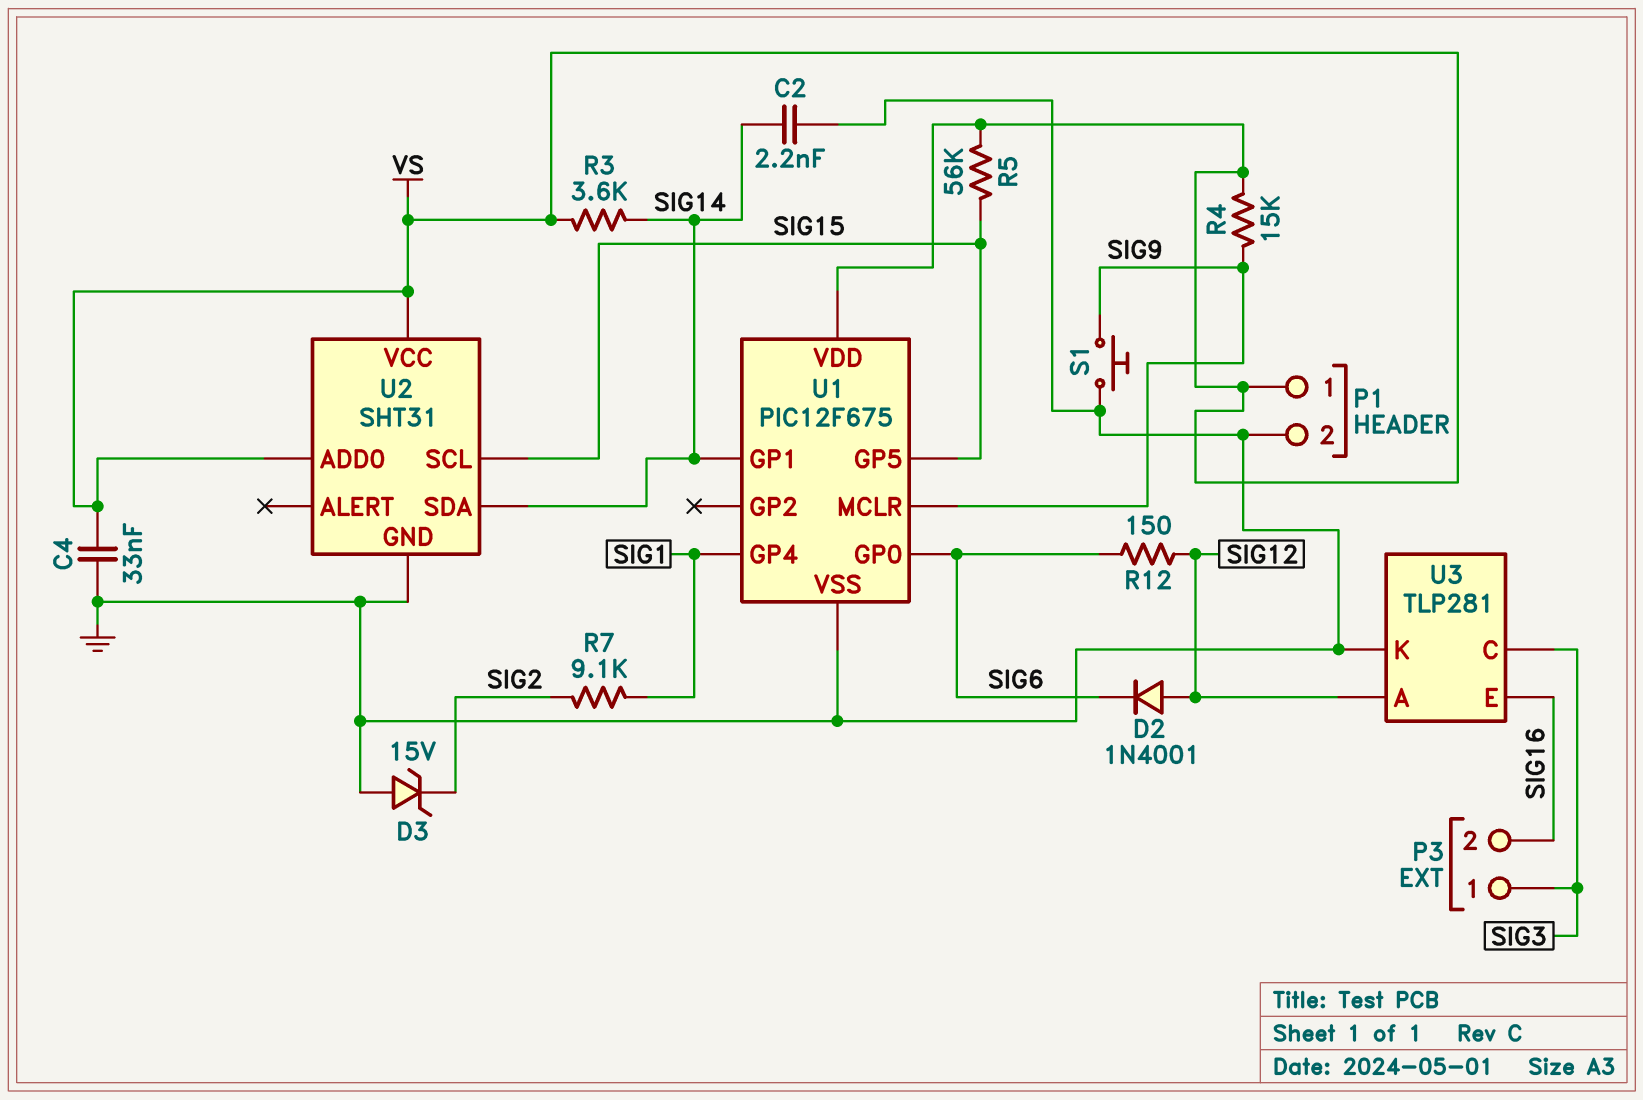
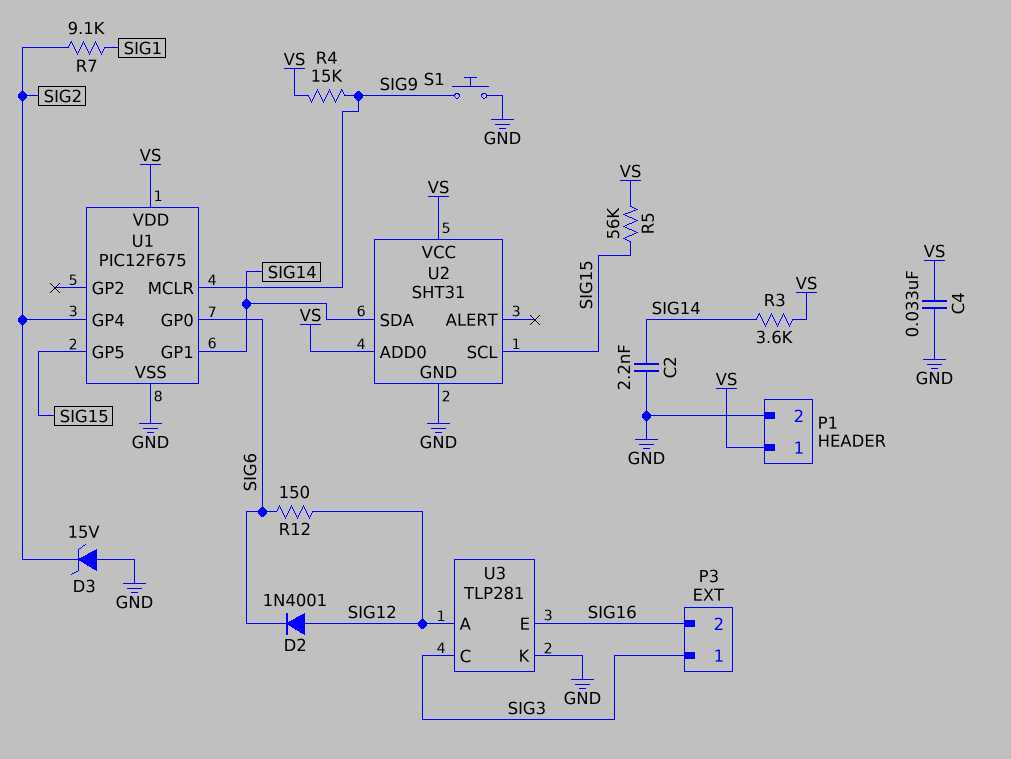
U1 pin GP4: SIG1 -> SIG2

